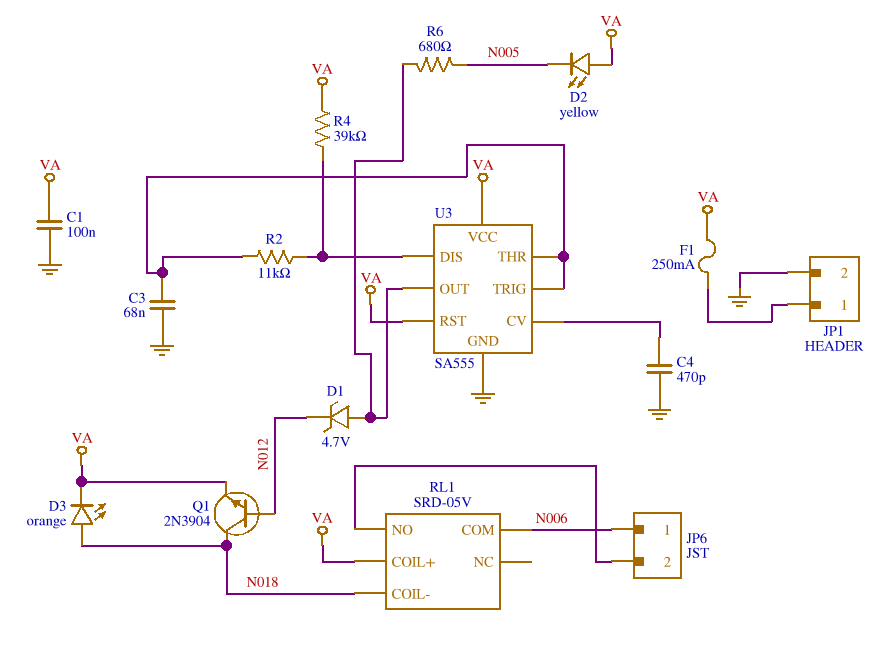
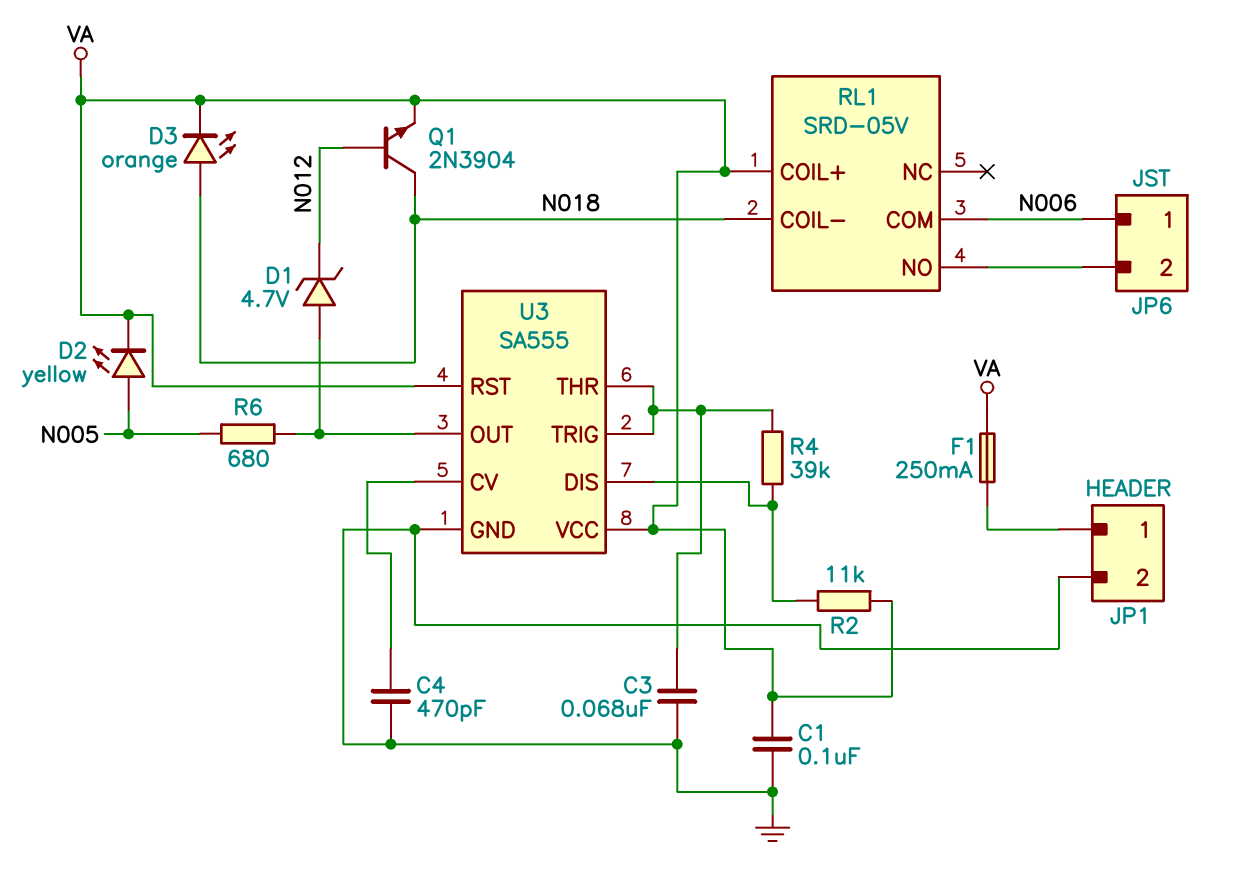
D2: LED yellow (A VA, K N005) -> LED yellow (A N005, K VA)
R2: 11k (U3/DIS, U3/THR) -> 11k (U3/DIS, VA)
R4: 39k (U3/DIS, VA) -> 39k (U3/DIS, U3/THR)

